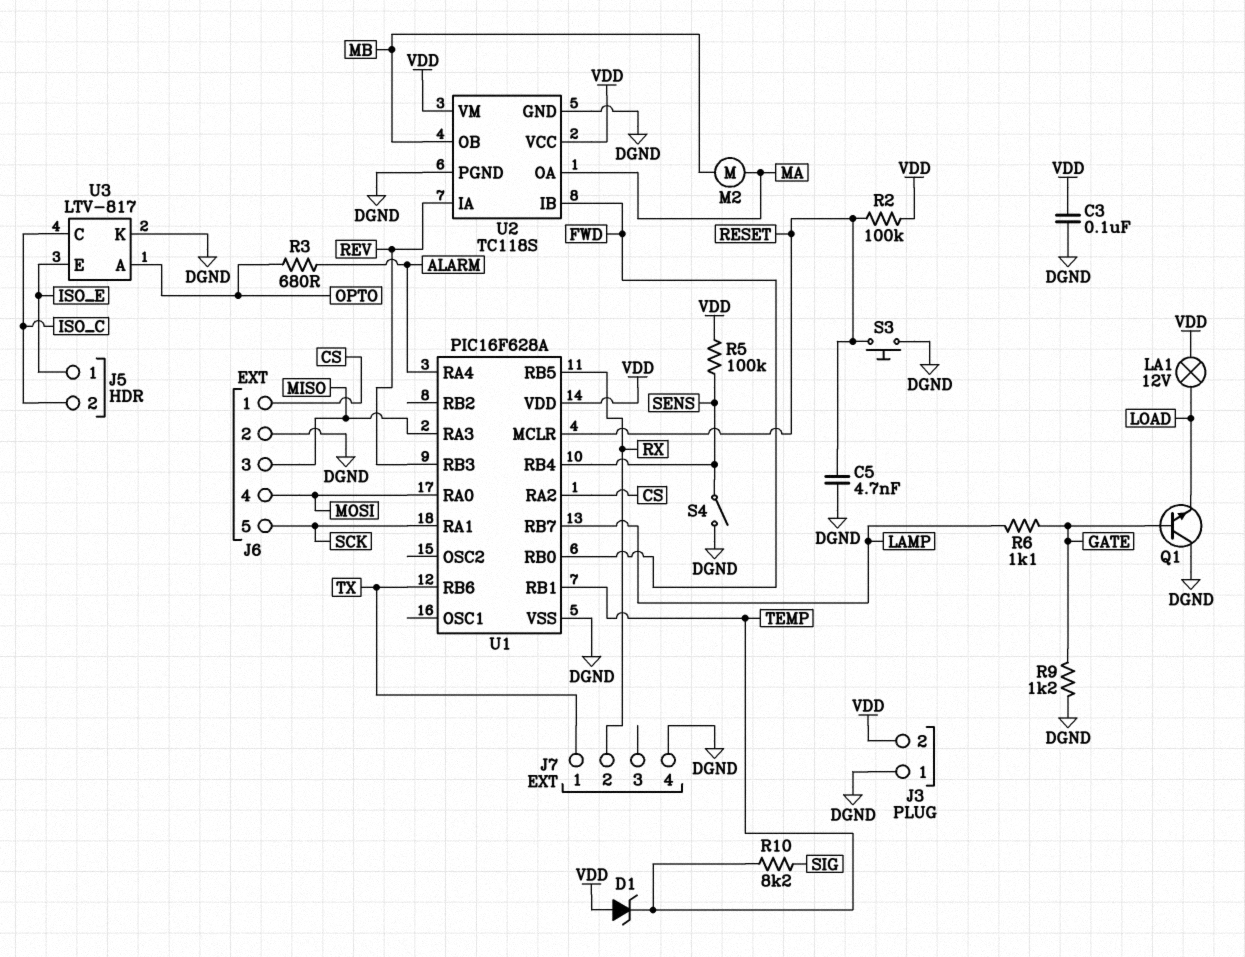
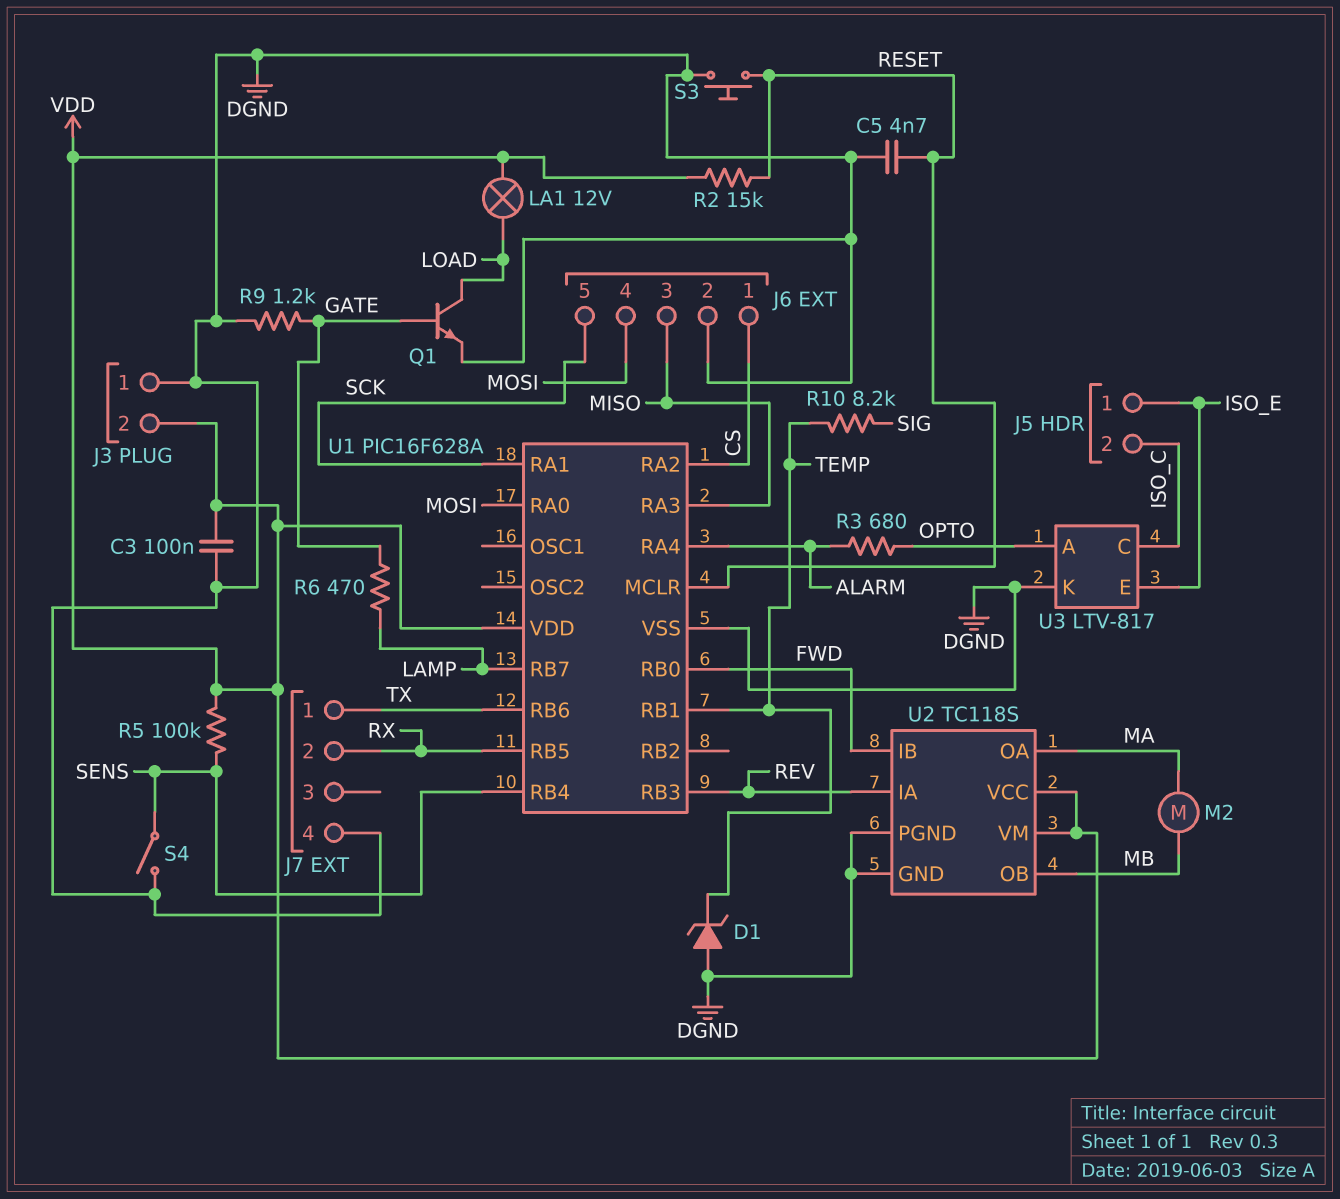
D1: zener (A VDD, K TEMP) -> zener (A DGND, K TEMP)
Q1: NPN (B GATE, C DGND, E LOAD) -> NPN (B GATE, C LOAD, E DGND)
R2: 100k (RESET, VDD) -> 15k (RESET, VDD)
R6: 1.1k (GATE, LAMP) -> 470 (GATE, LAMP)

